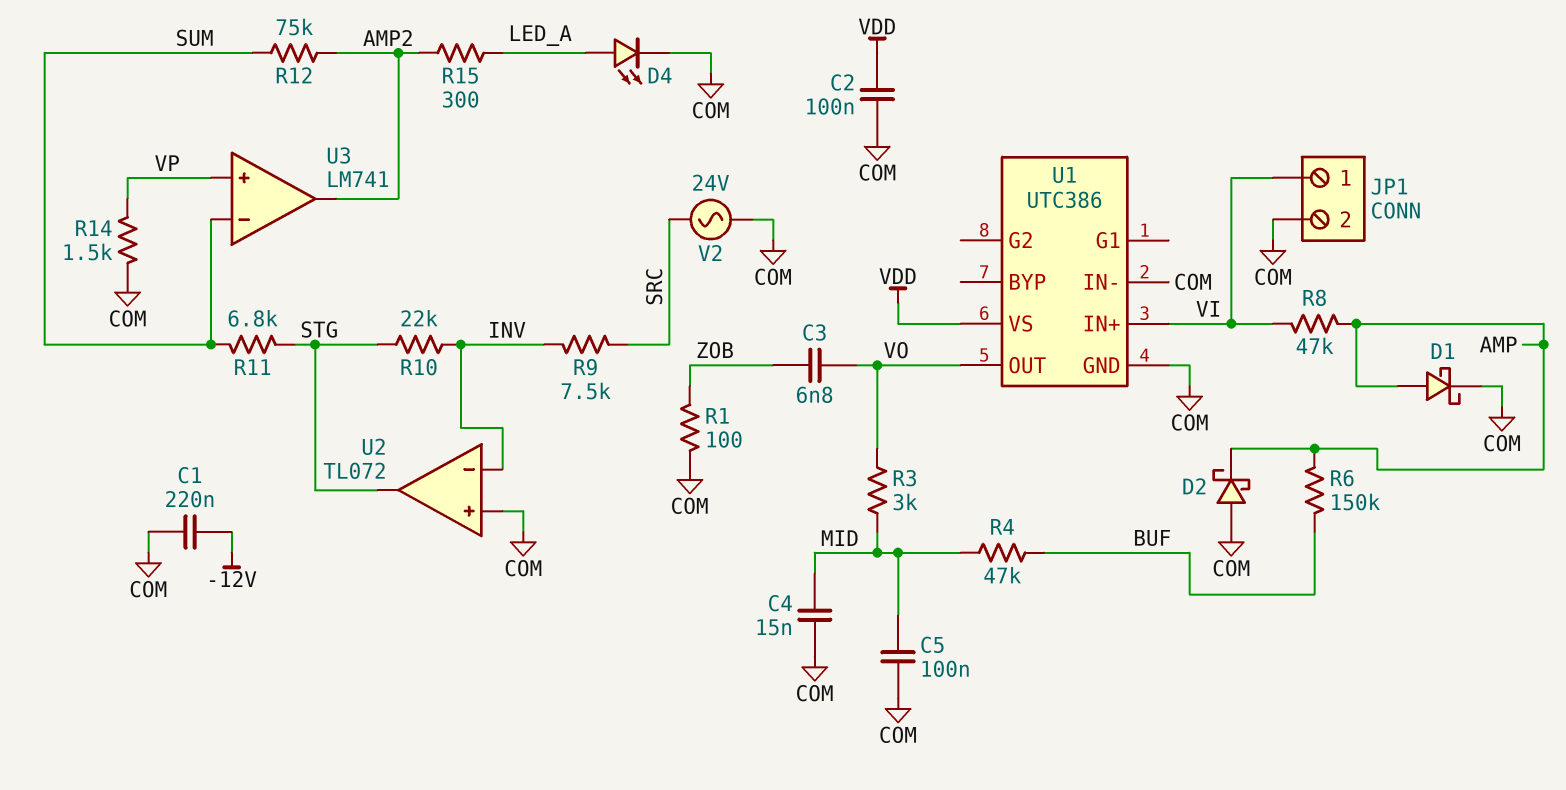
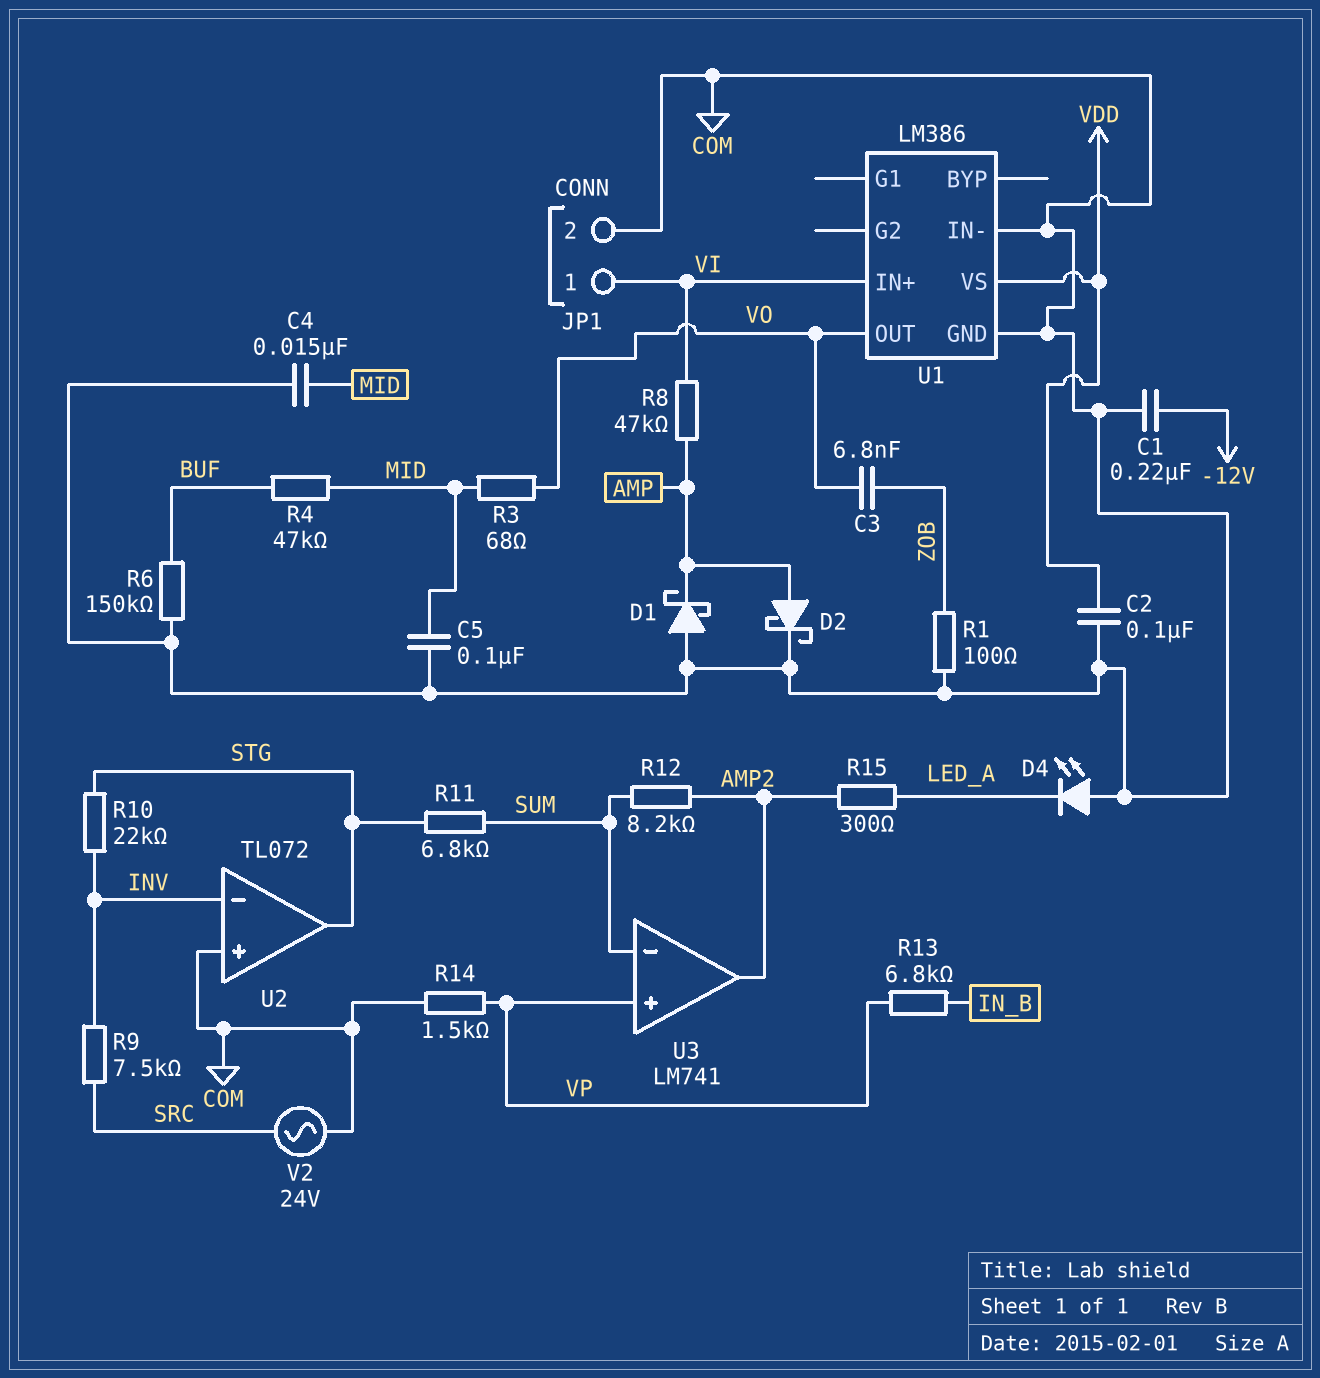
D1: schottky (A AMP, K COM) -> schottky (A COM, K AMP)
D2: schottky (A COM, K AMP) -> schottky (A AMP, K COM)
D4: LED (A LED_A, K COM) -> LED (A COM, K LED_A)
R3: 3k (MID, VO) -> 68 (MID, VO)
R6: 150k (AMP, BUF) -> 150k (BUF, COM)
R12: 75k (AMP2, SUM) -> 8.2k (AMP2, SUM)
R13: none -> 6.8k (IN_B, VP)
U1: UTC386 -> LM386

